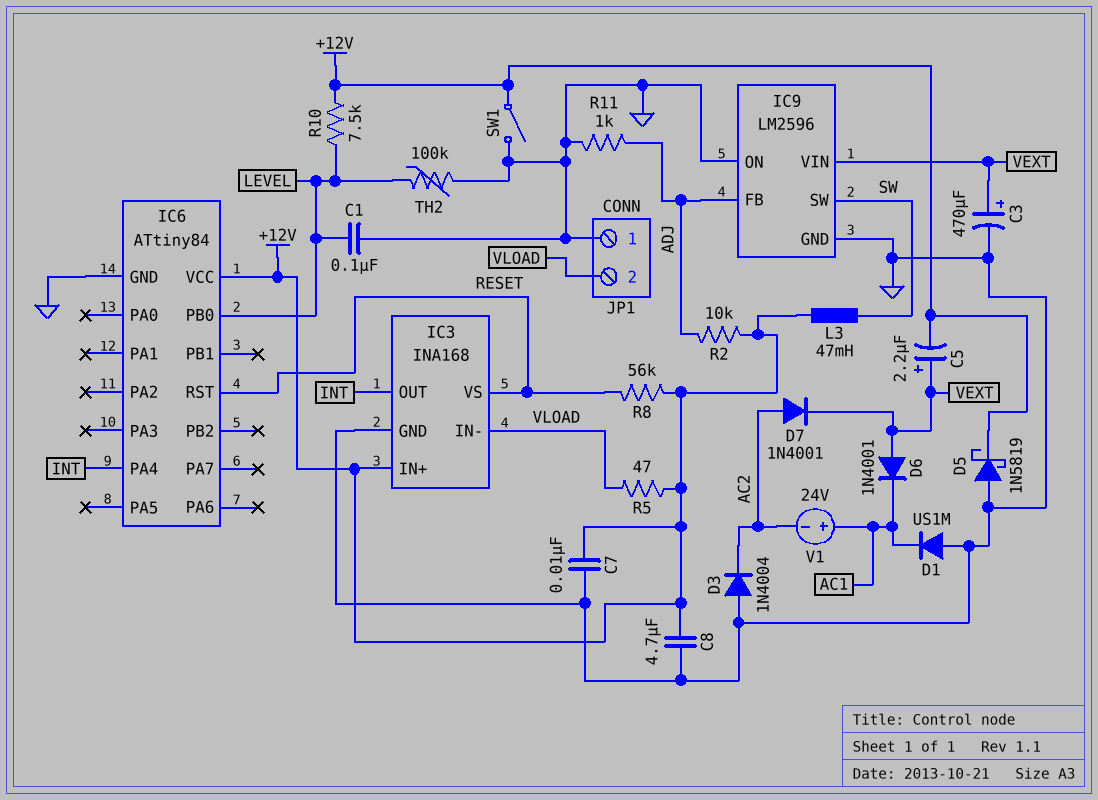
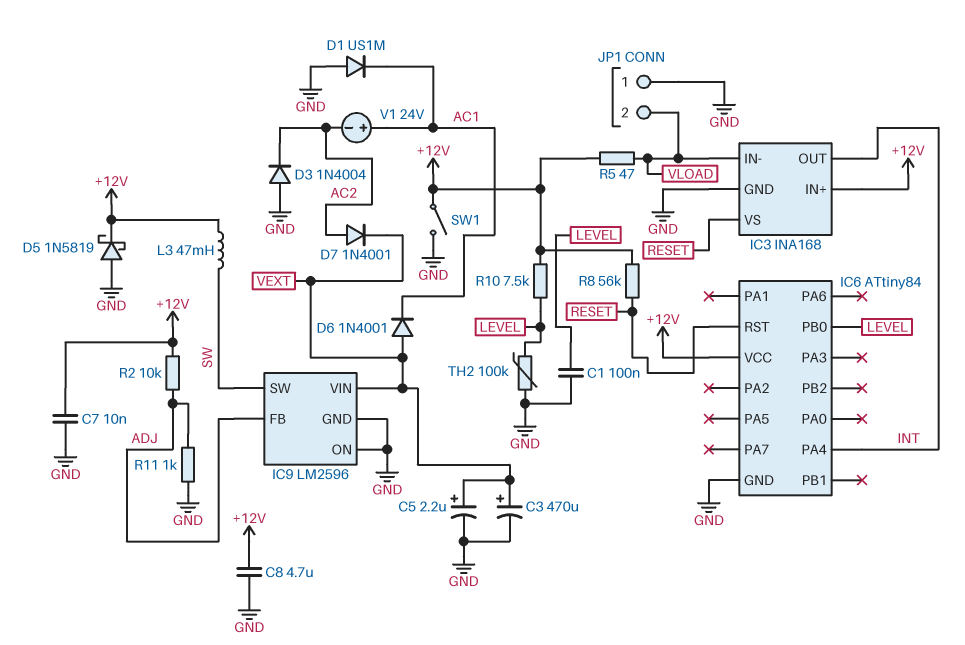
C5: 2.2uF (plus VEXT, minus +12V) -> 2.2uF (plus VEXT, minus GND)

